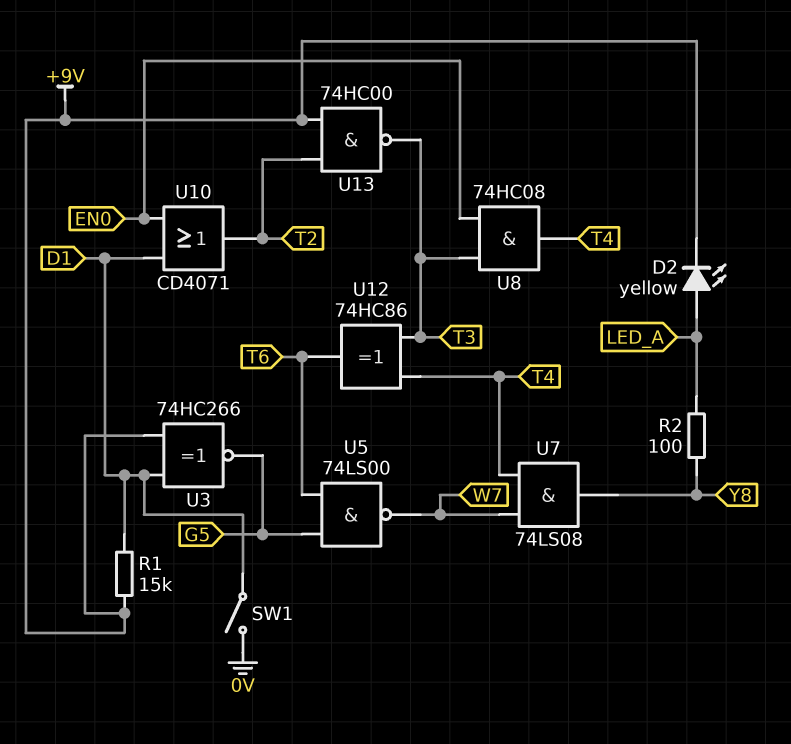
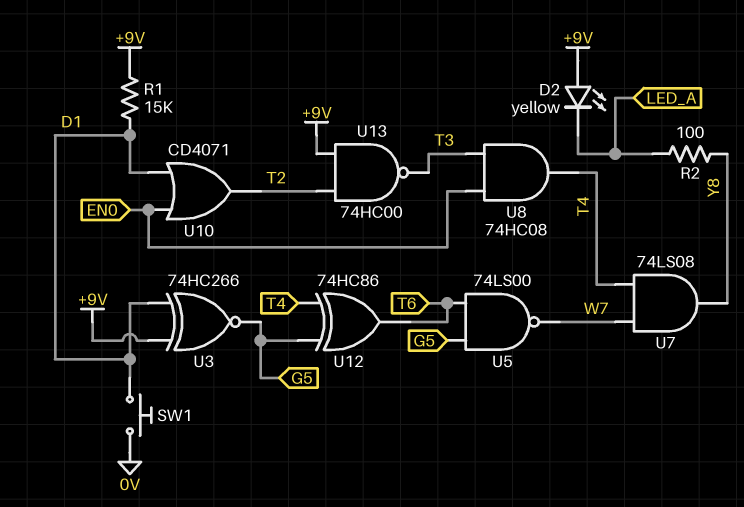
D2: LED yellow (A LED_A, K +9V) -> LED yellow (A +9V, K LED_A)
SW1: switch (0V, D1) -> button (0V, D1)
U12: XOR 74HC86 (in T3, in T4, out T6) -> XOR 74HC86 (in G5, in T4, out T6)

